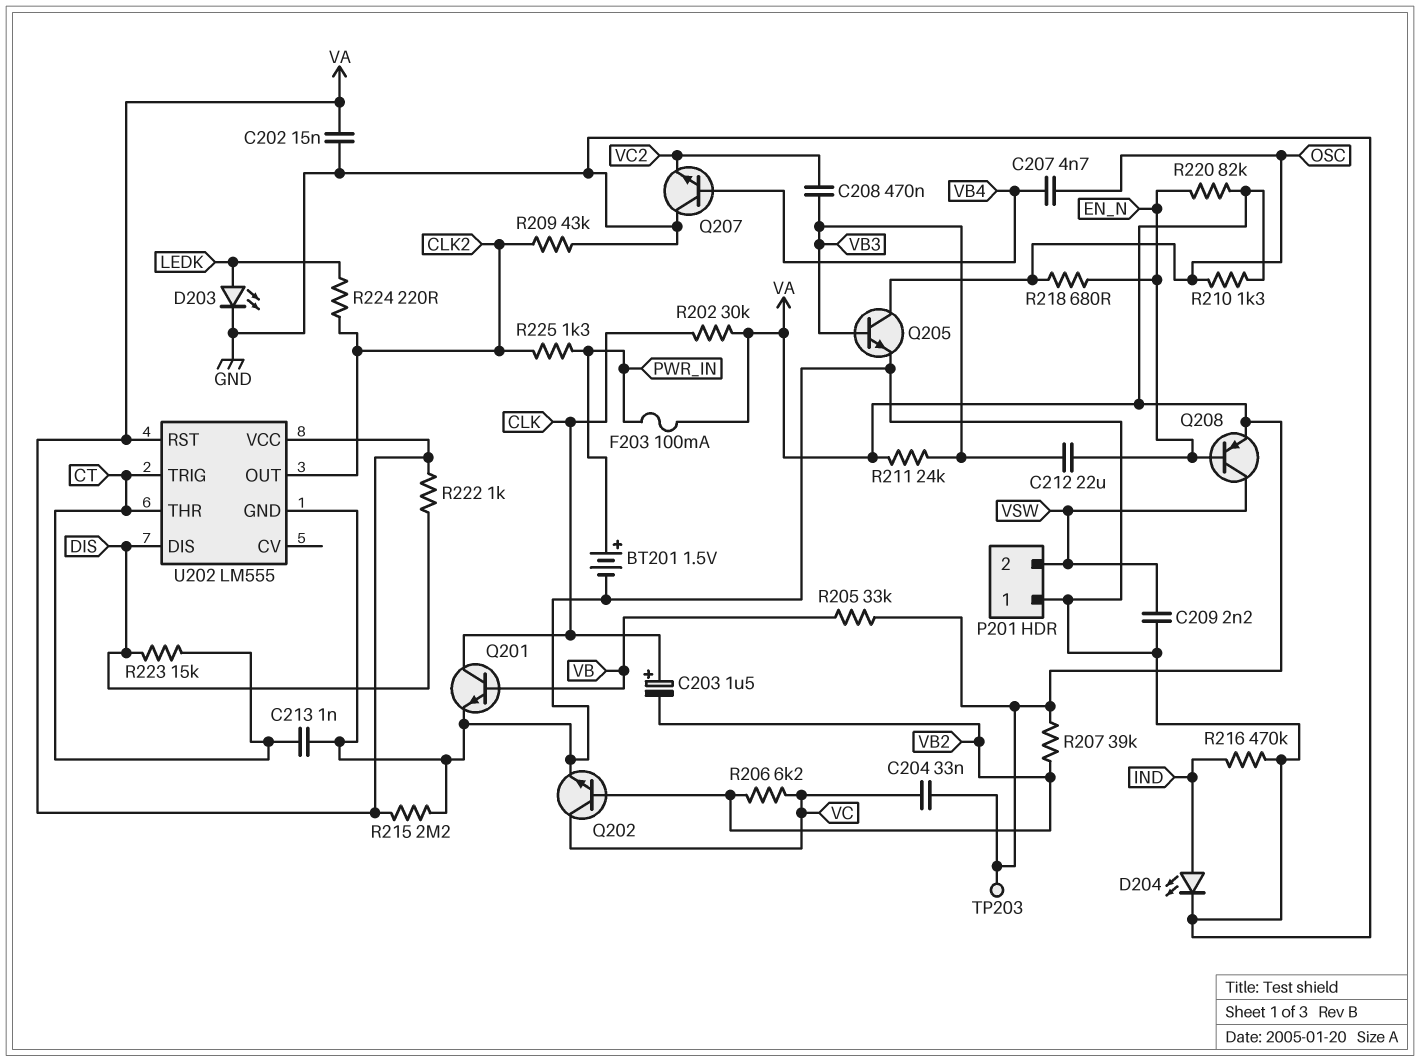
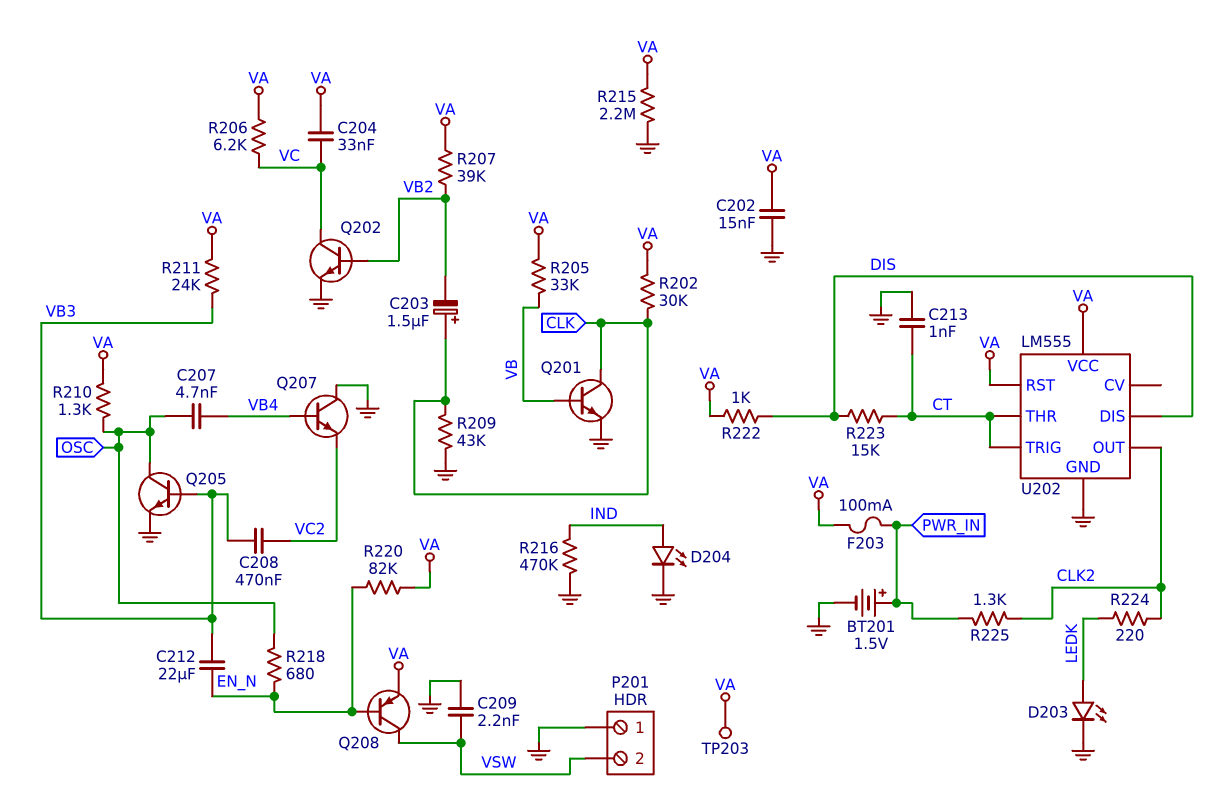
R206: 6.2k (VB2, VC) -> 6.2k (VA, VC)
R209: 43k (CLK2, GND) -> 43k (CLK, GND)

